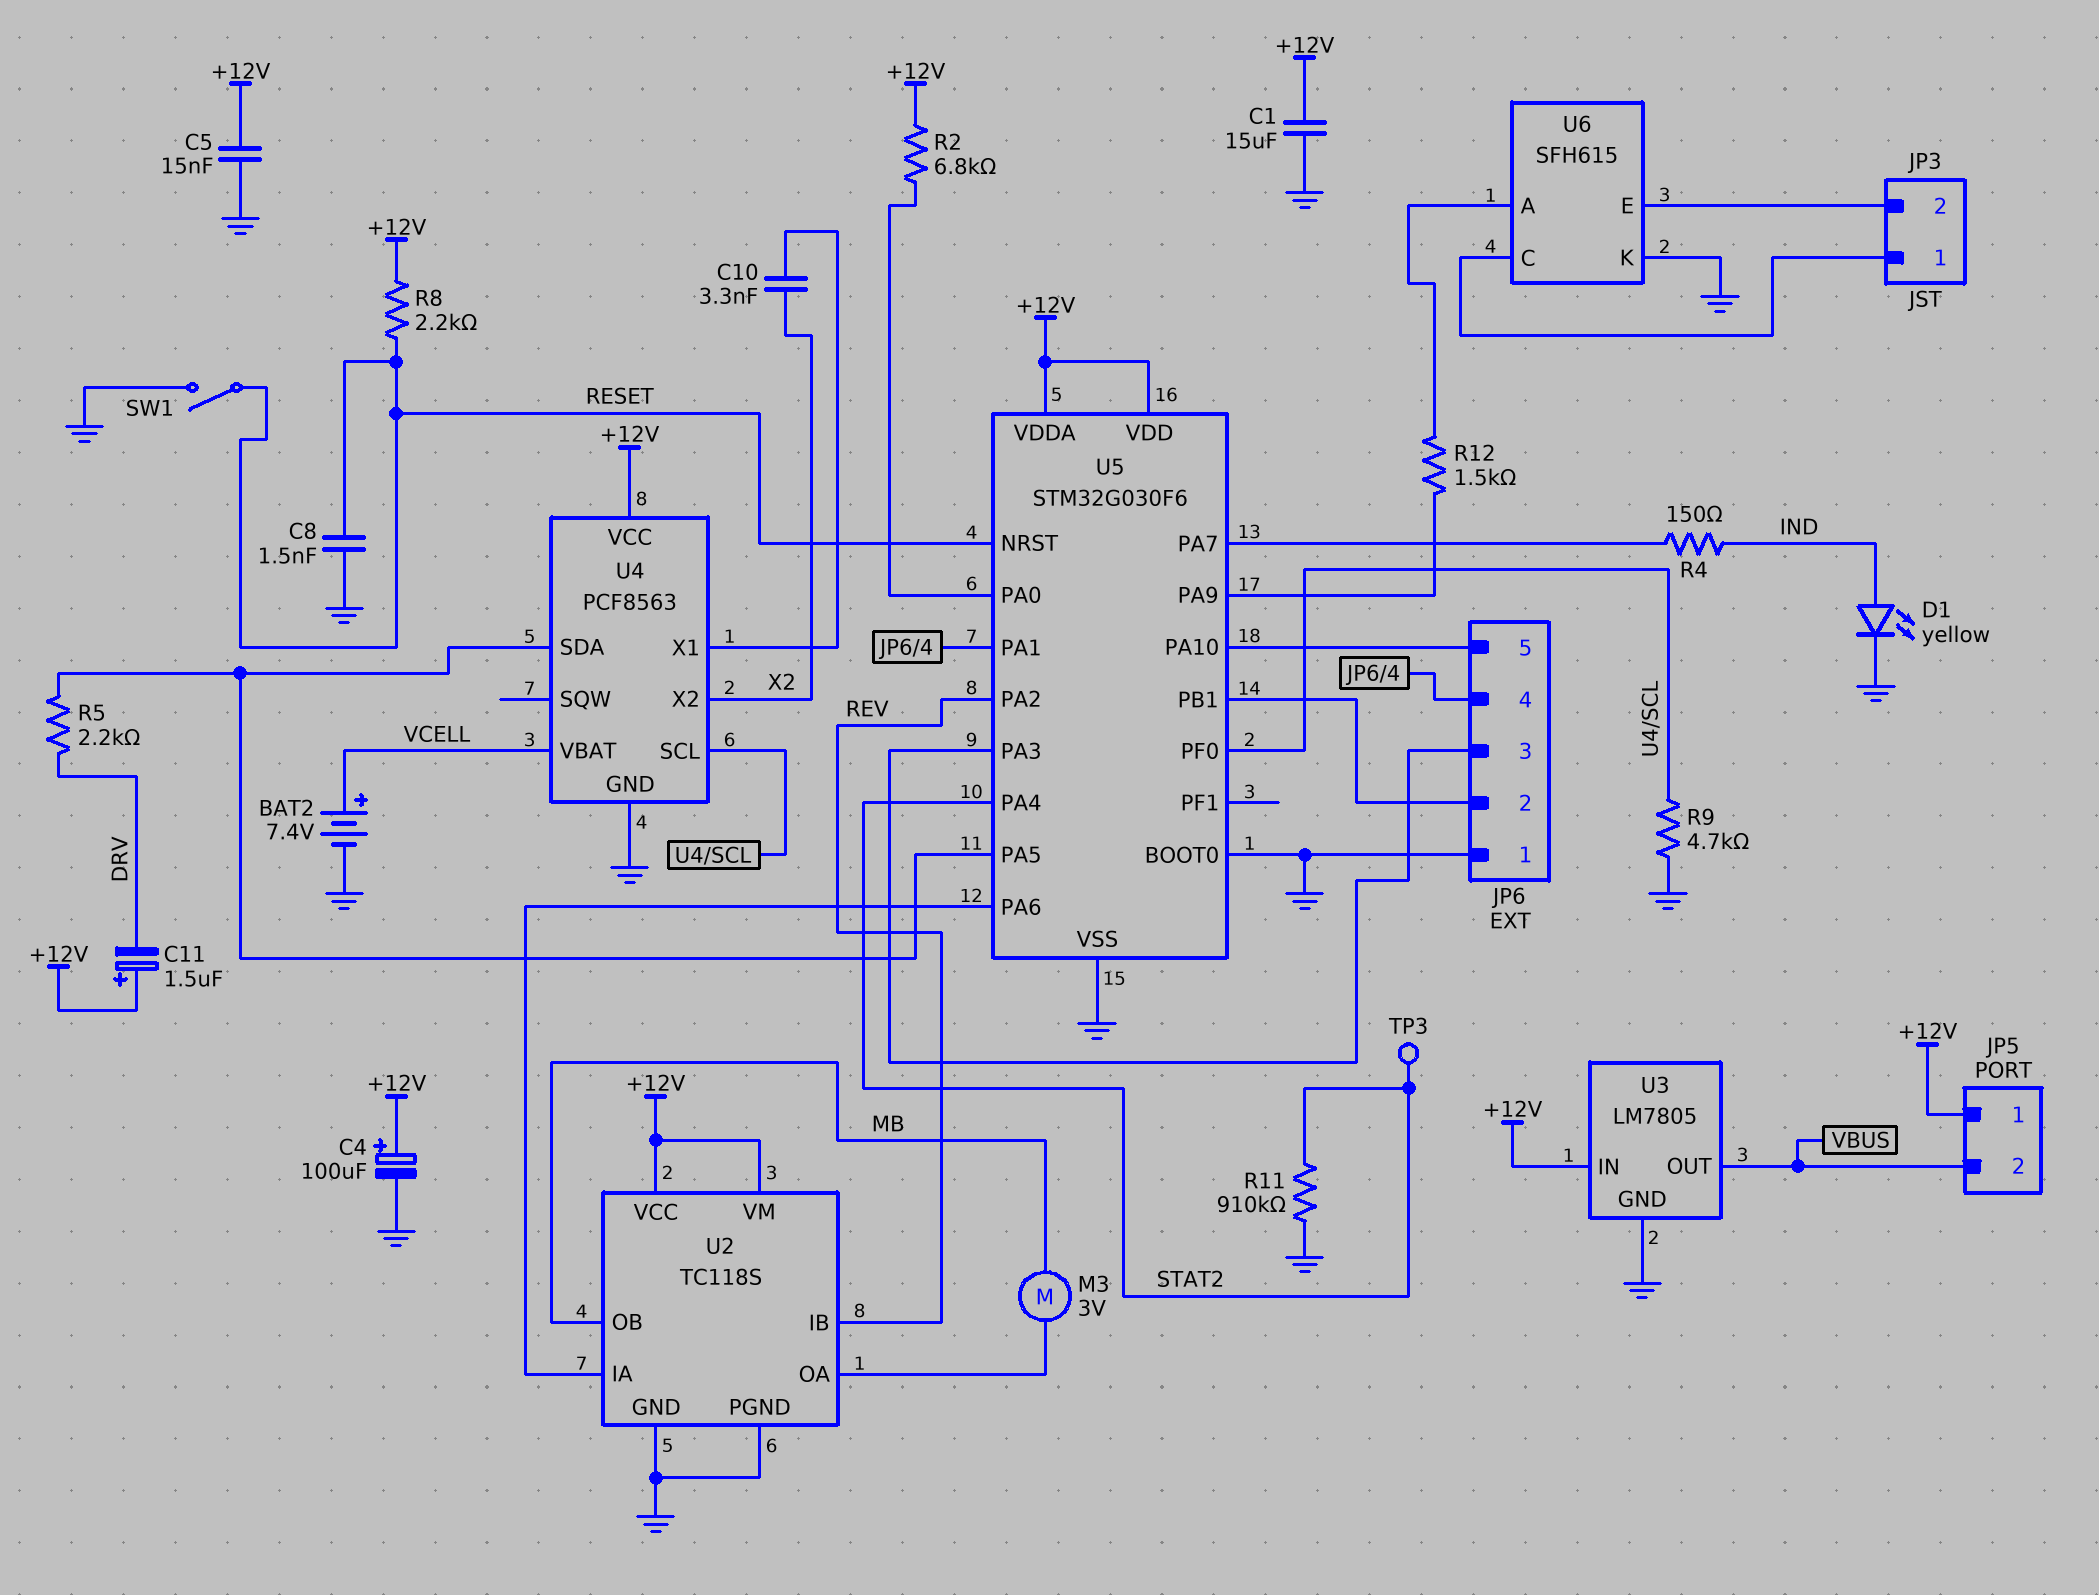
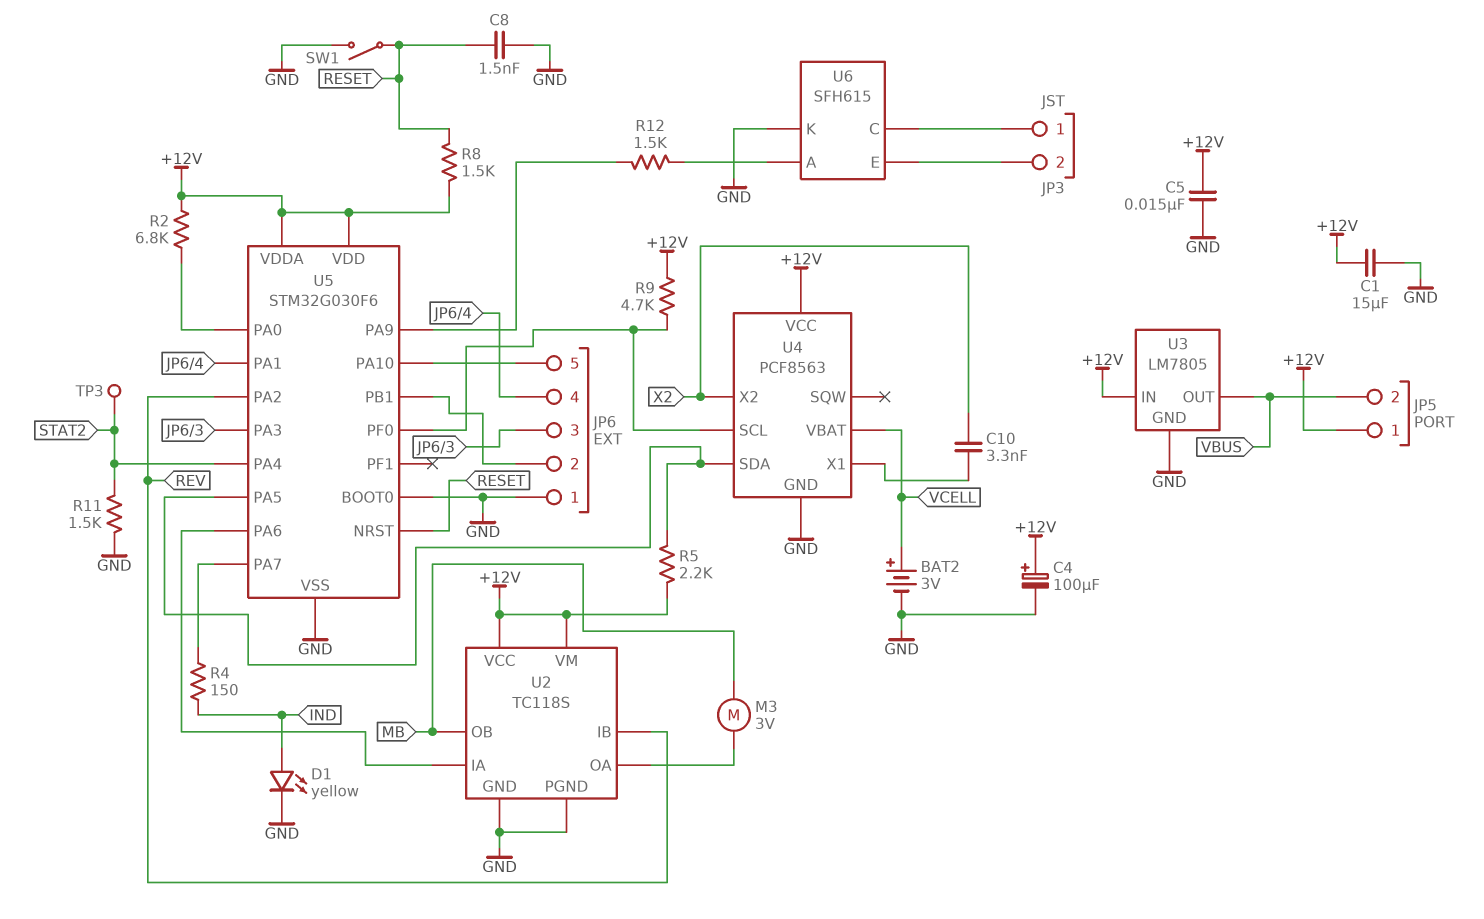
BAT2: 7.4V (plus VCELL, minus GND) -> 3V (plus VCELL, minus GND)
C11: 1.5uF (plus +12V, minus DRV) -> none
R5: 2.2k (DRV, U4/SDA) -> 2.2k (+12V, U4/SDA)
R8: 2.2k (+12V, RESET) -> 1.5k (+12V, RESET)
R9: 4.7k (GND, U4/SCL) -> 4.7k (+12V, U4/SCL)
R11: 910k (GND, STAT2) -> 1.5k (GND, STAT2)

